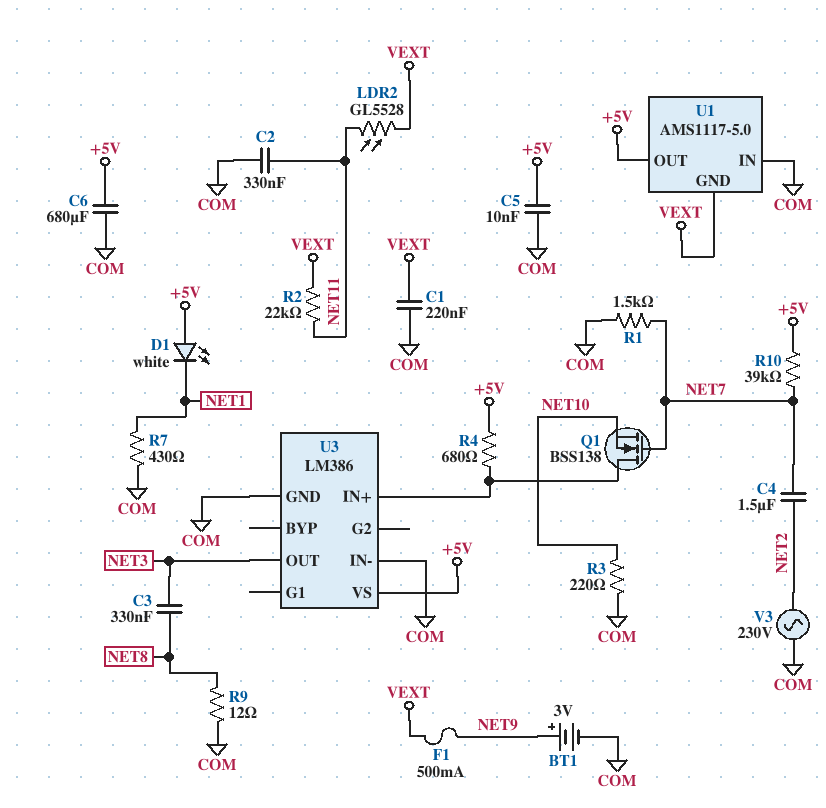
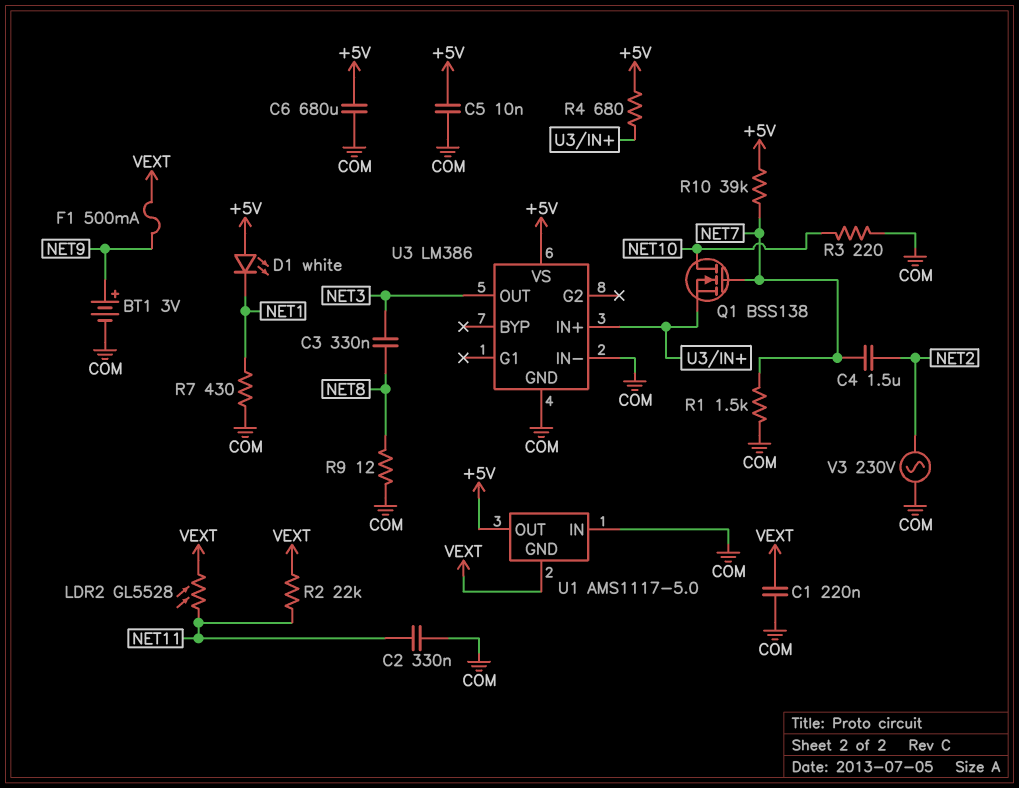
Q1: NMOS BSS138 (G NET7, D U3/IN+, S NET10) -> NMOS BSS138 (G NET7, D NET10, S U3/IN+)

